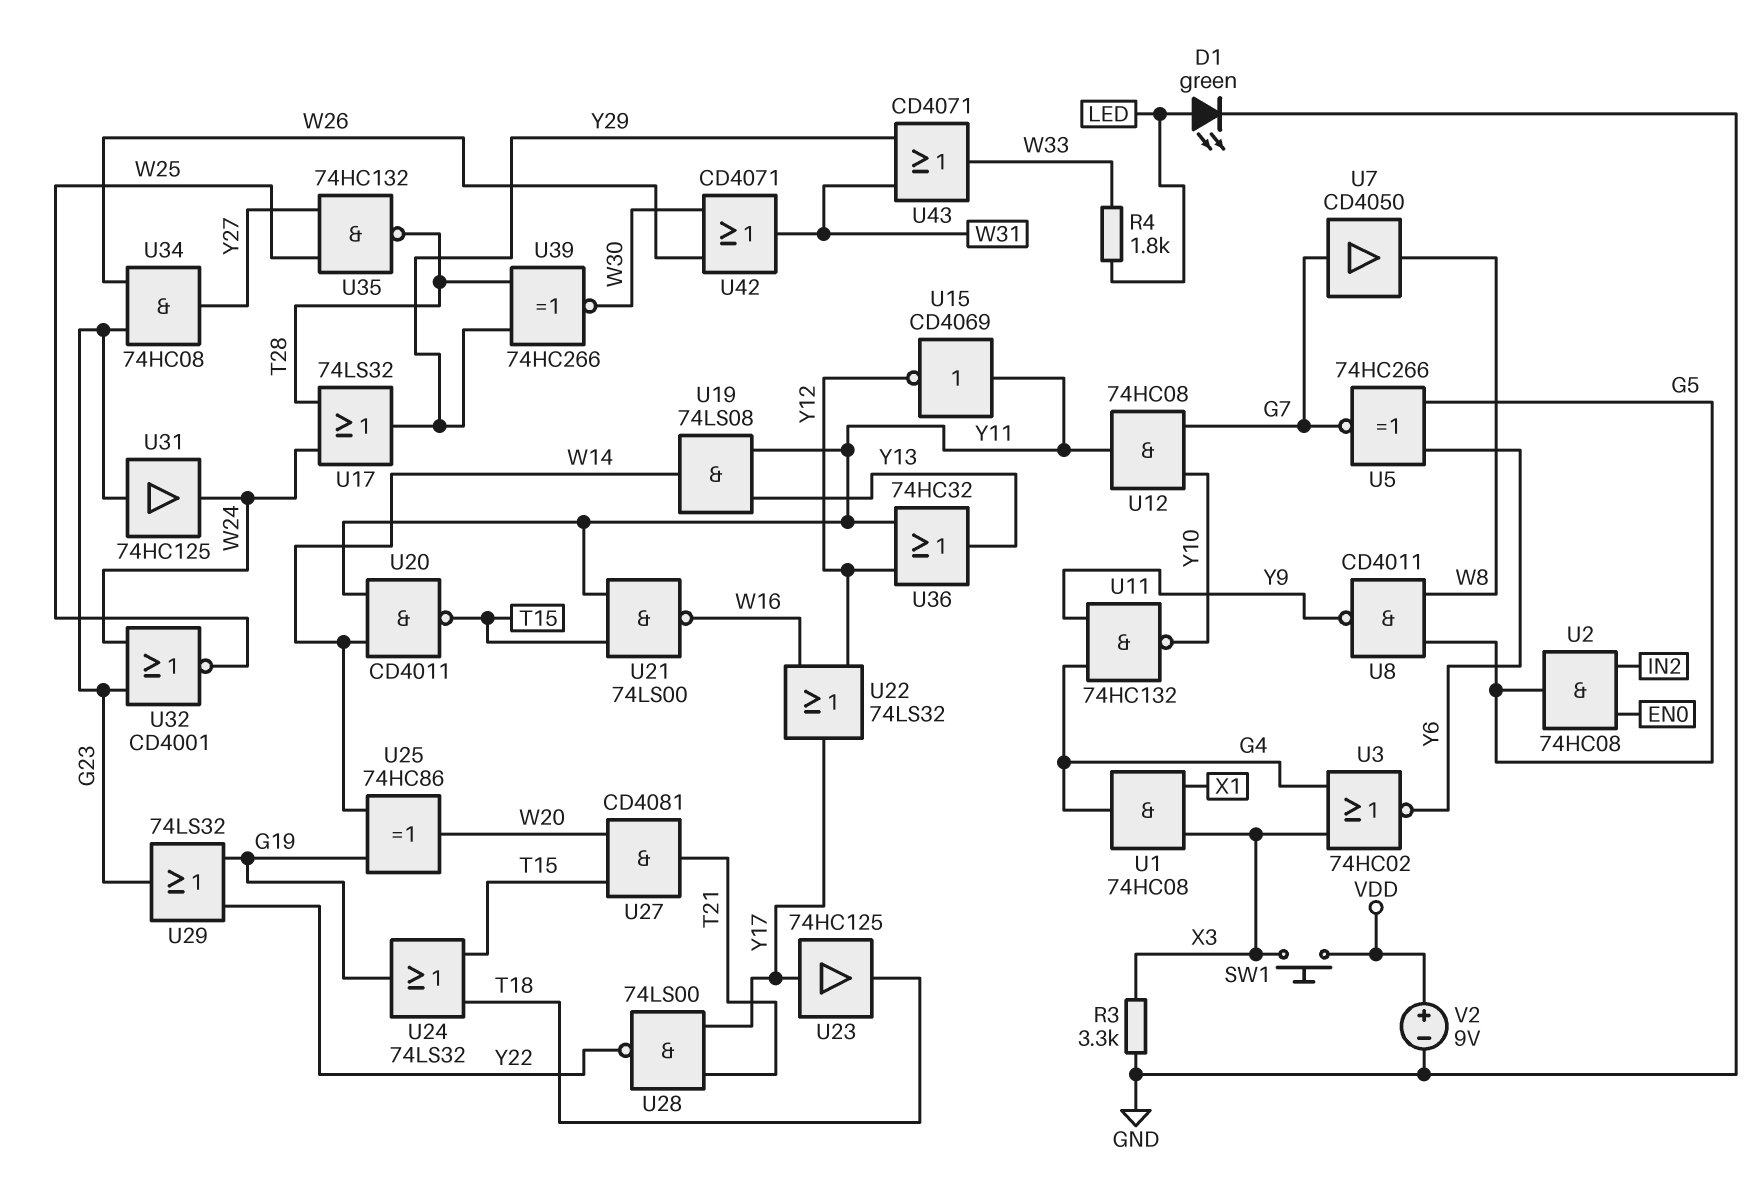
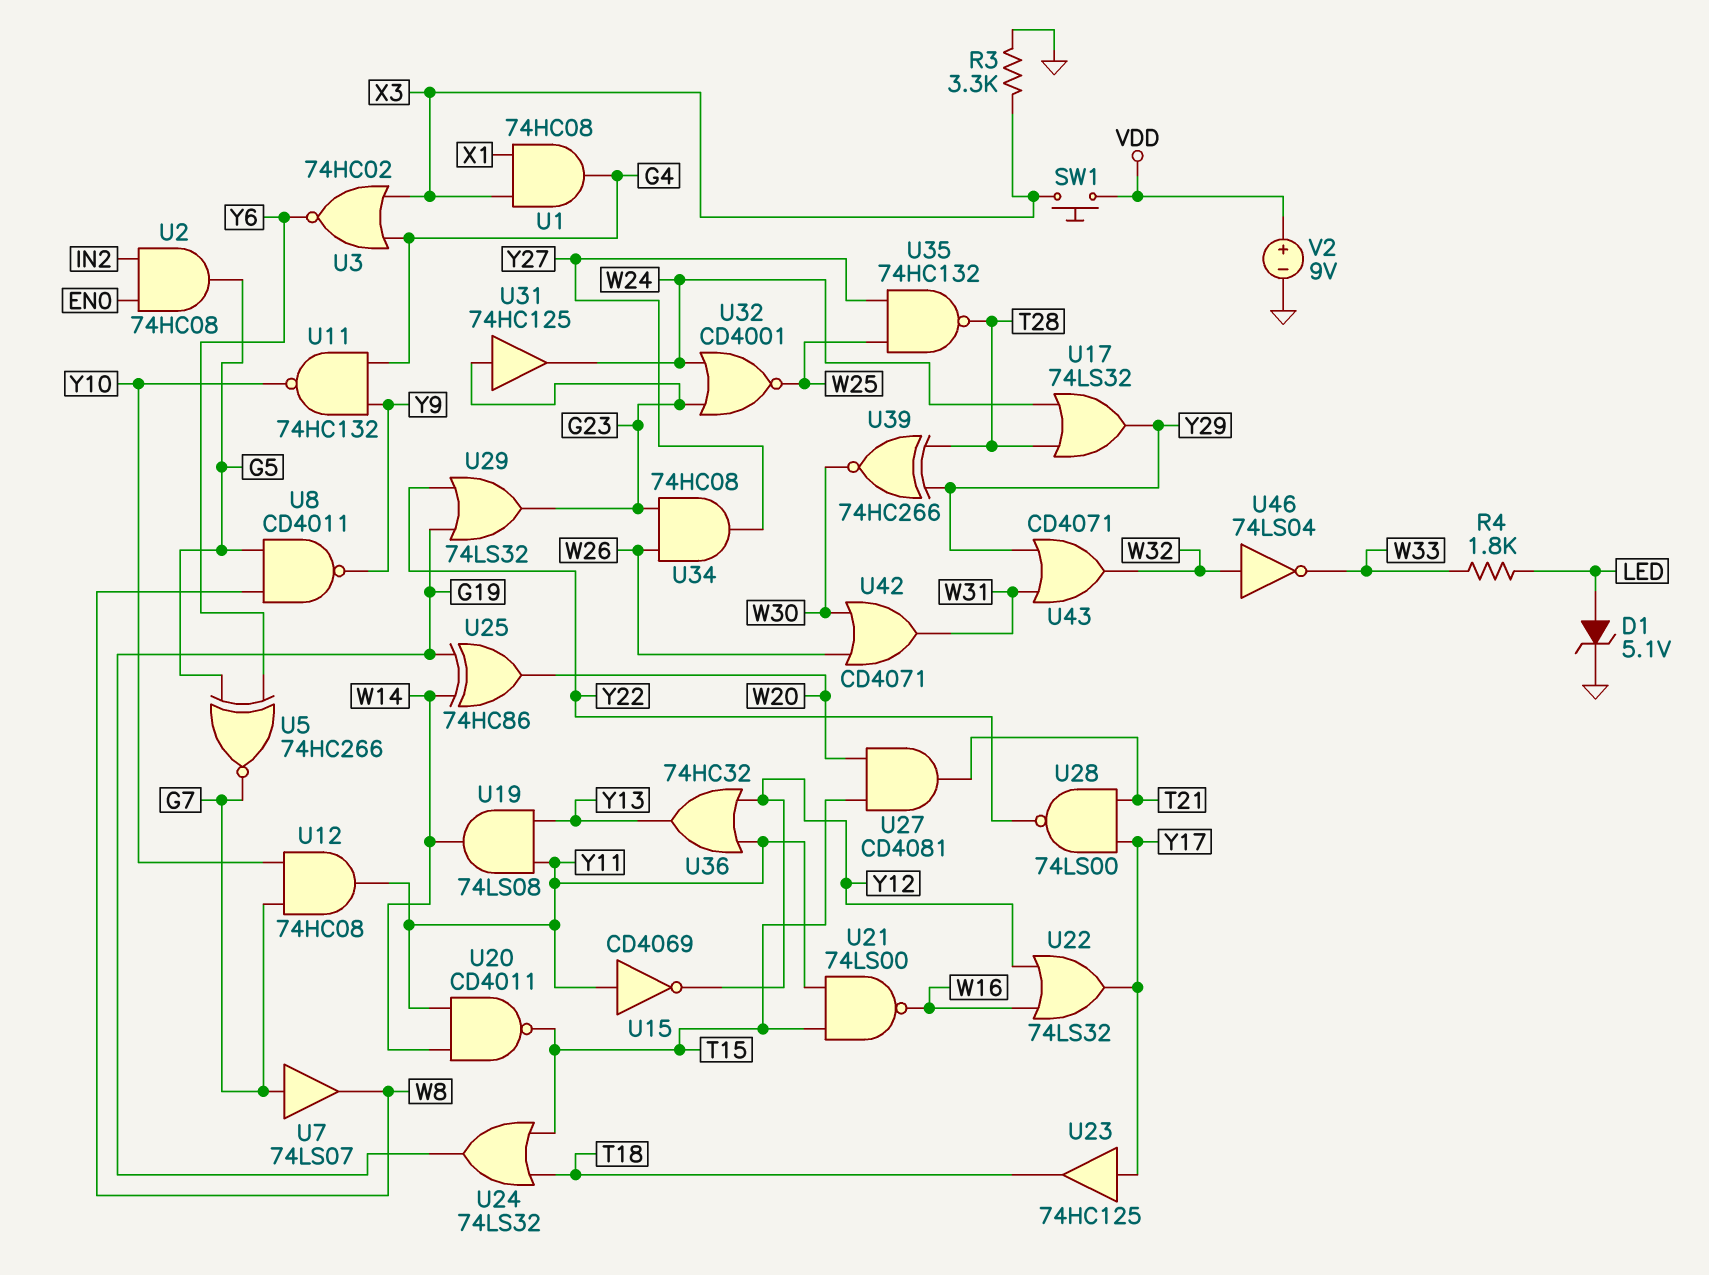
D1: LED green (A LED, K GND) -> zener 5.1V (A LED, K GND)
U7: buffer CD4050 (in G7, out W8) -> buffer 74LS07 (in G7, out W8)
U43: OR CD4071 (in W31, in Y29, out W33) -> OR CD4071 (in W31, in Y29, out W32)
U46: none -> NOT 74LS04 (in W32, out W33)

